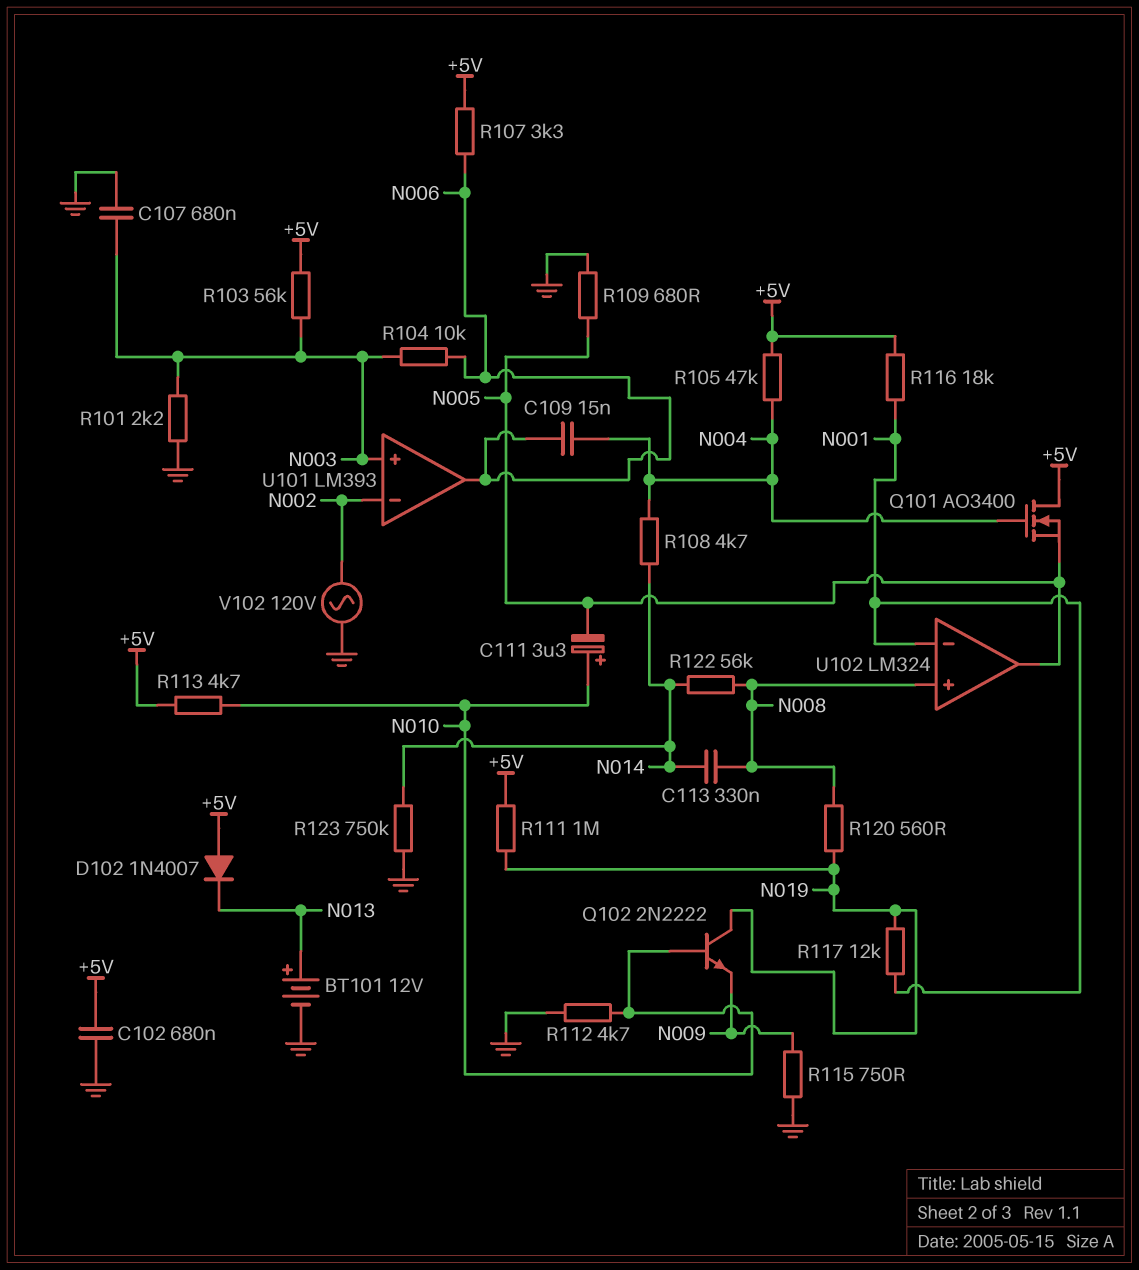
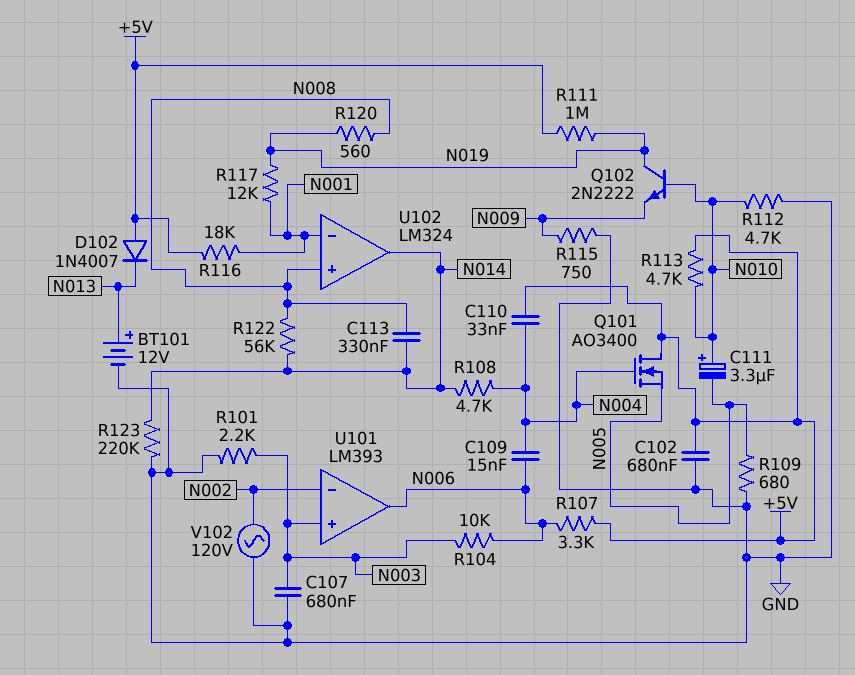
C110: none -> 33nF (+5V, N004)
R103: 56k (+5V, N003) -> none
R105: 47k (+5V, N004) -> none
R123: 750k (GND, N014) -> 220k (GND, N014)
U102 pin out: N005 -> N014

